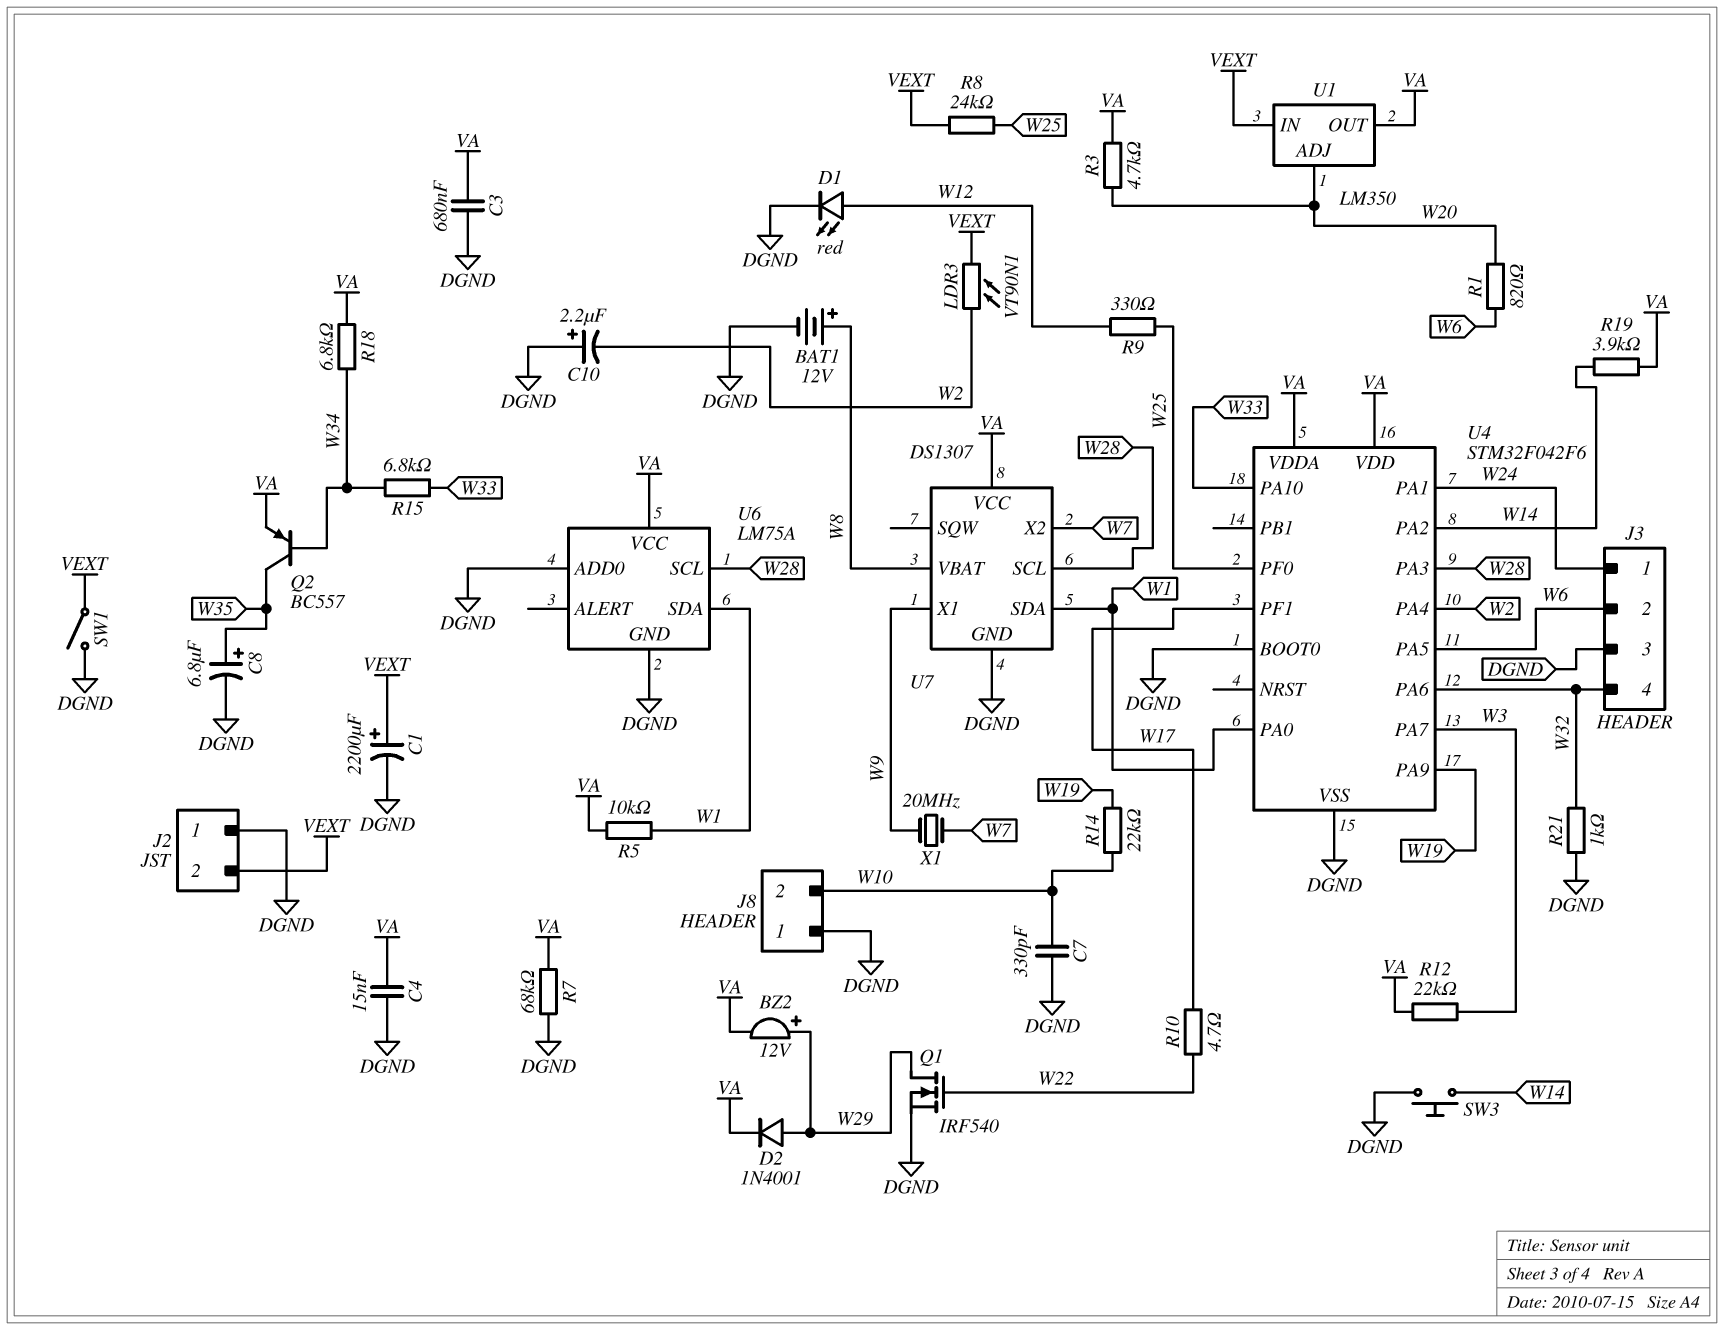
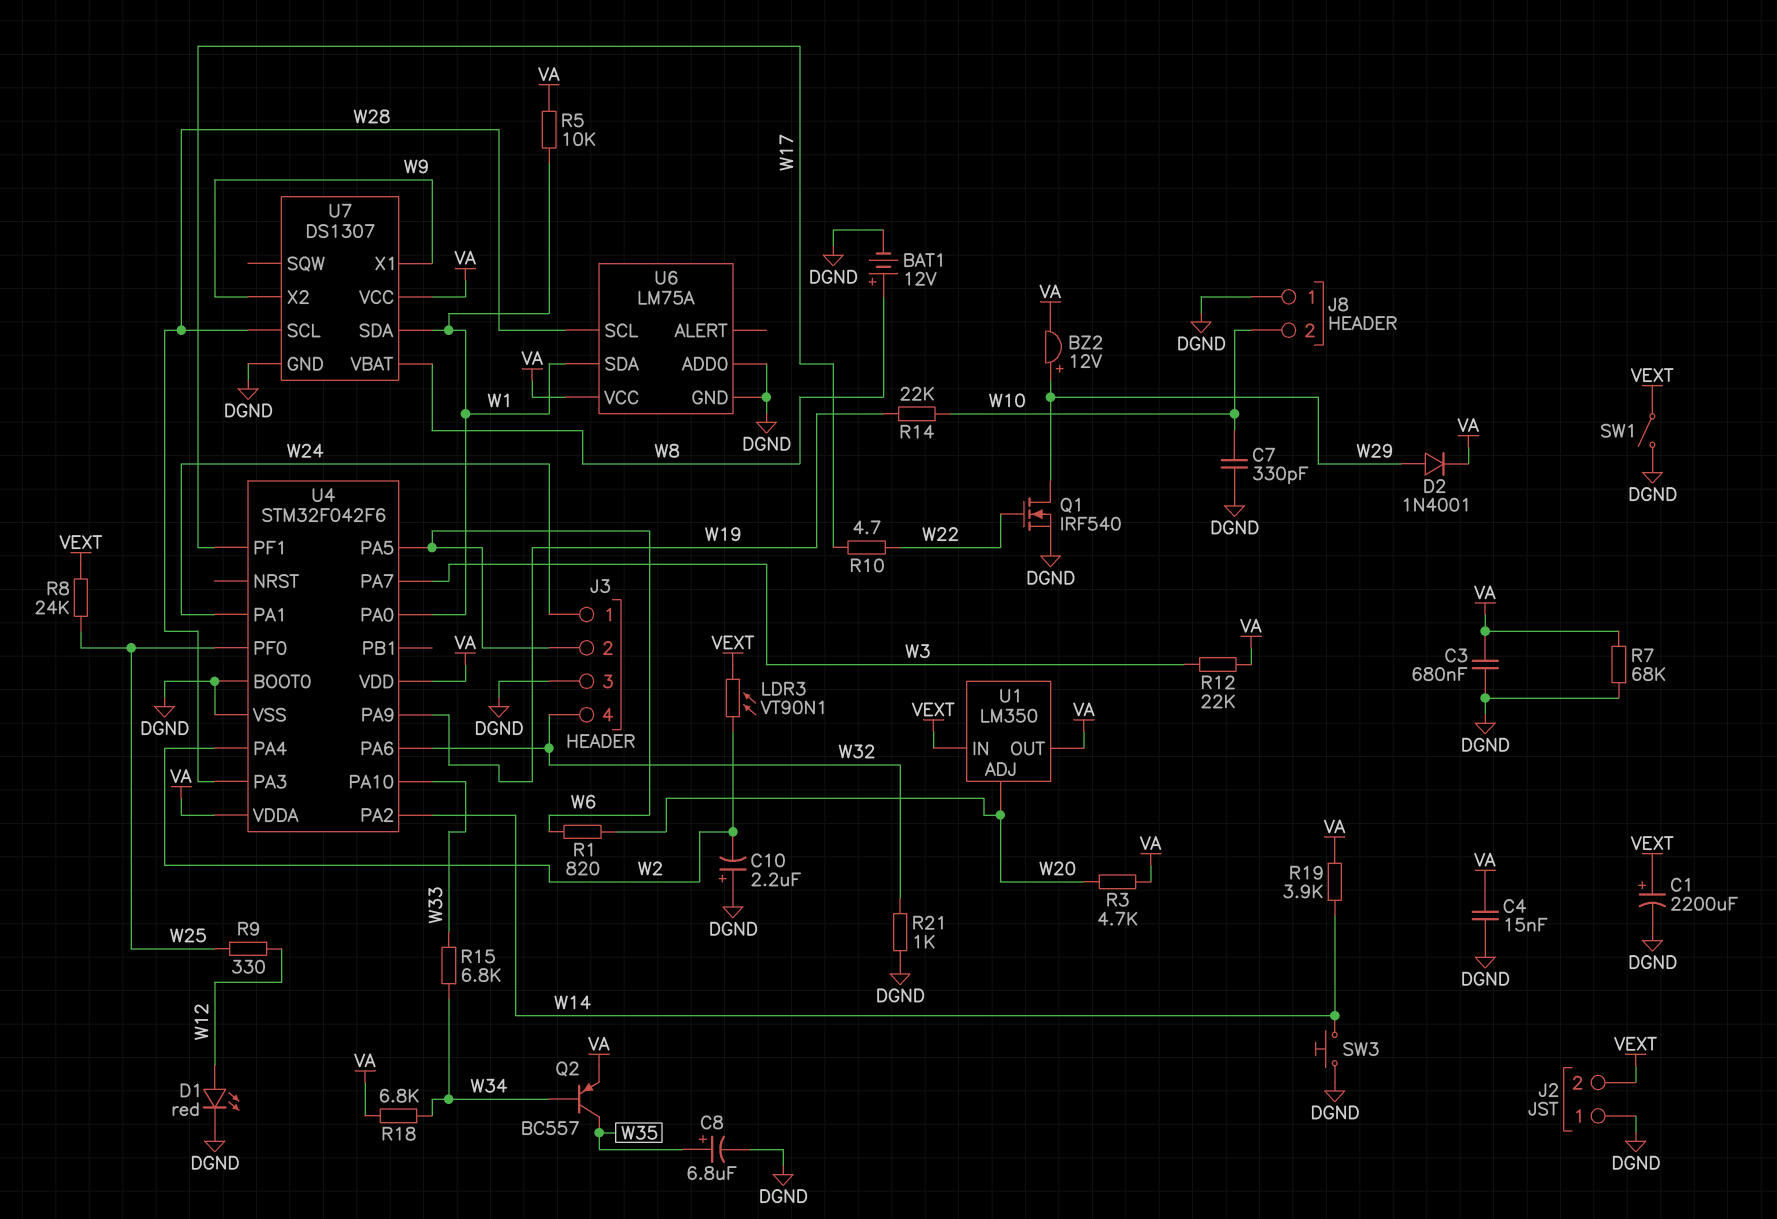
U7 pin X2: W7 -> W9
X1: 20MHz (W7, W9) -> none

